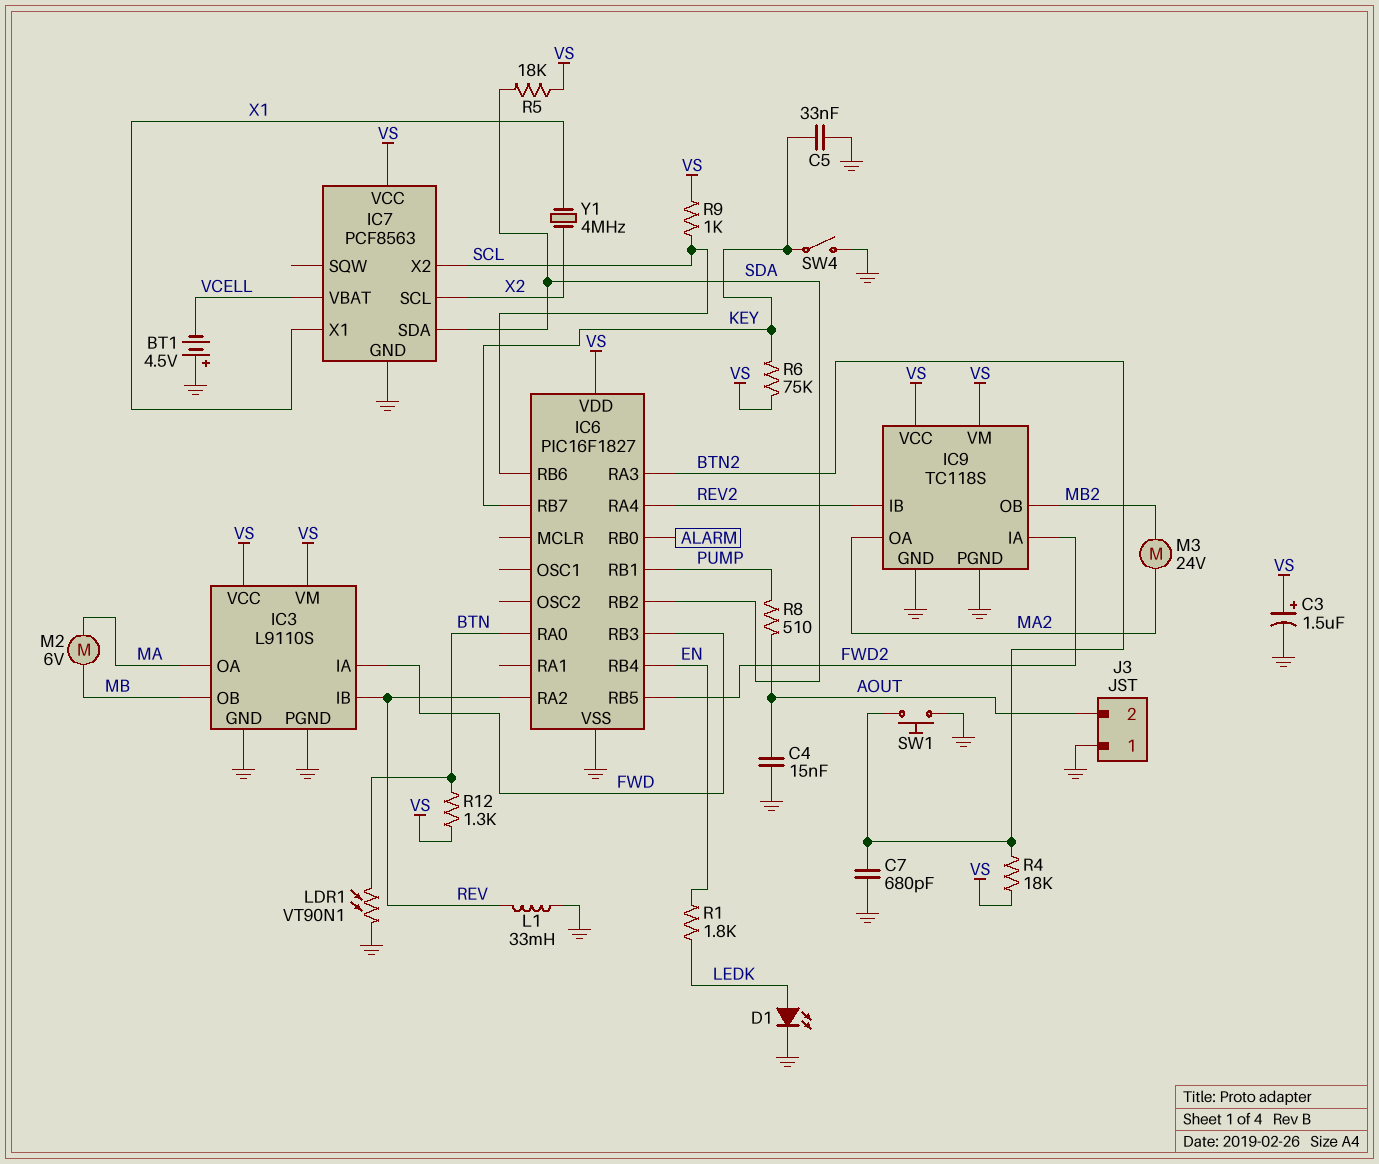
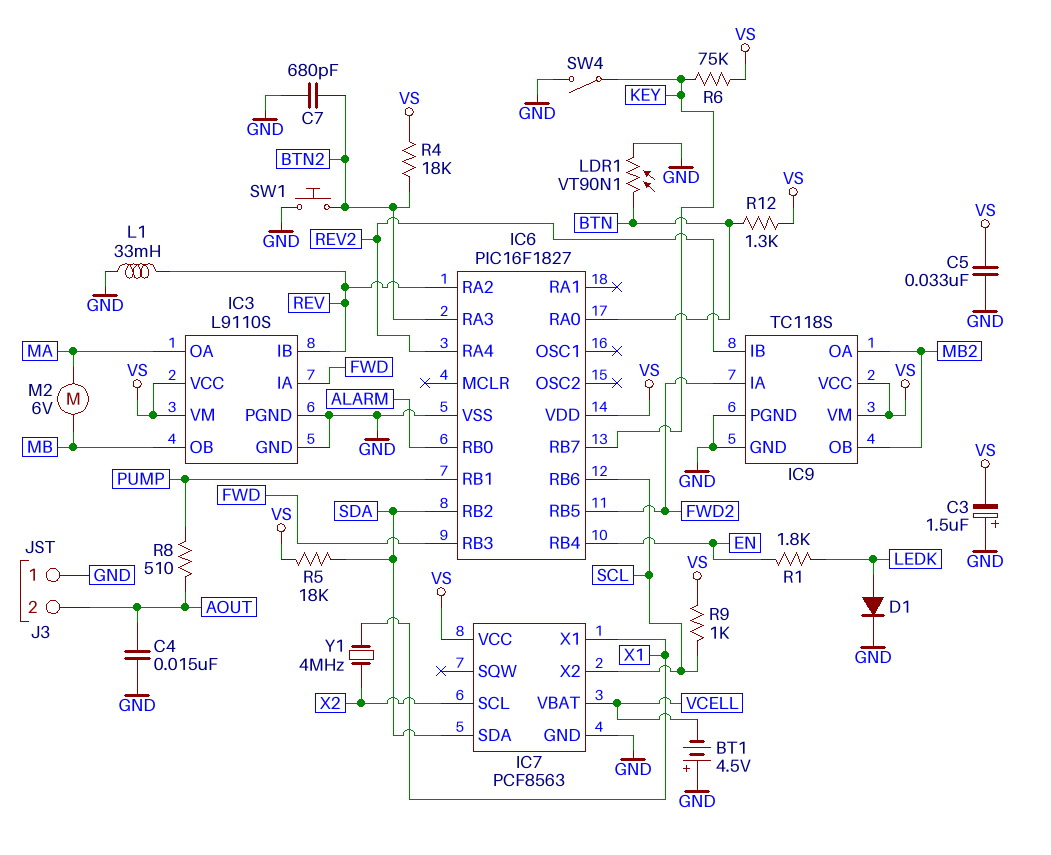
C3: 1.5uF (plus VS, minus GND) -> 1.5uF (plus GND, minus VS)
C5: 33nF (GND, KEY) -> 33nF (GND, VS)
D1: LED (A LEDK, K GND) -> diode (A LEDK, K GND)
IC9 pin OA: MA2 -> MB2
M3: motor 24V (MA2, MB2) -> none

